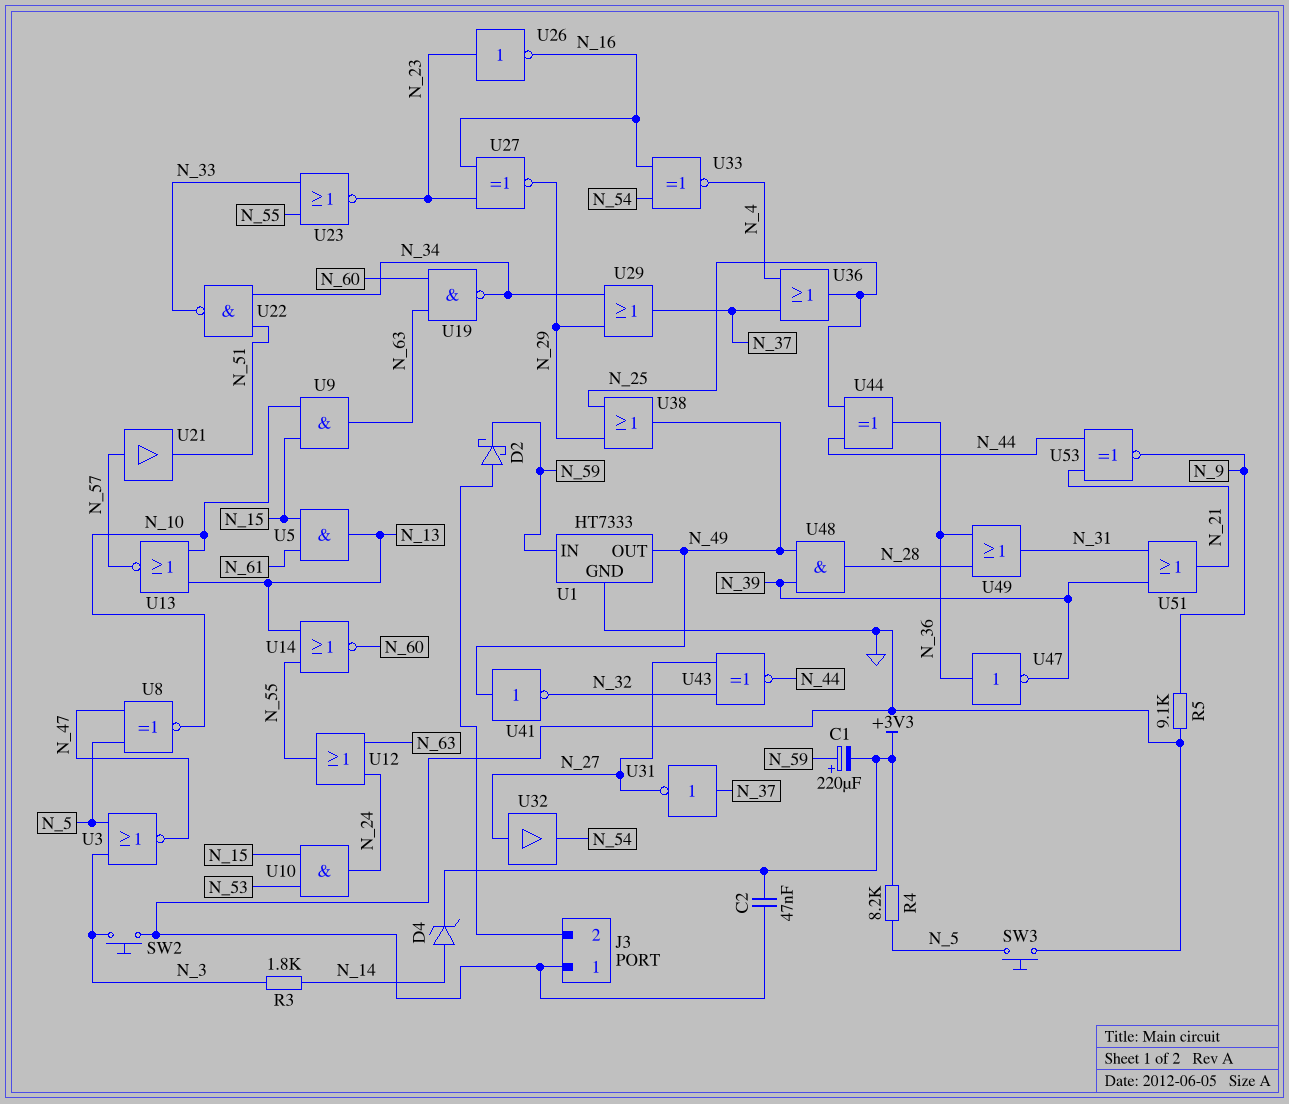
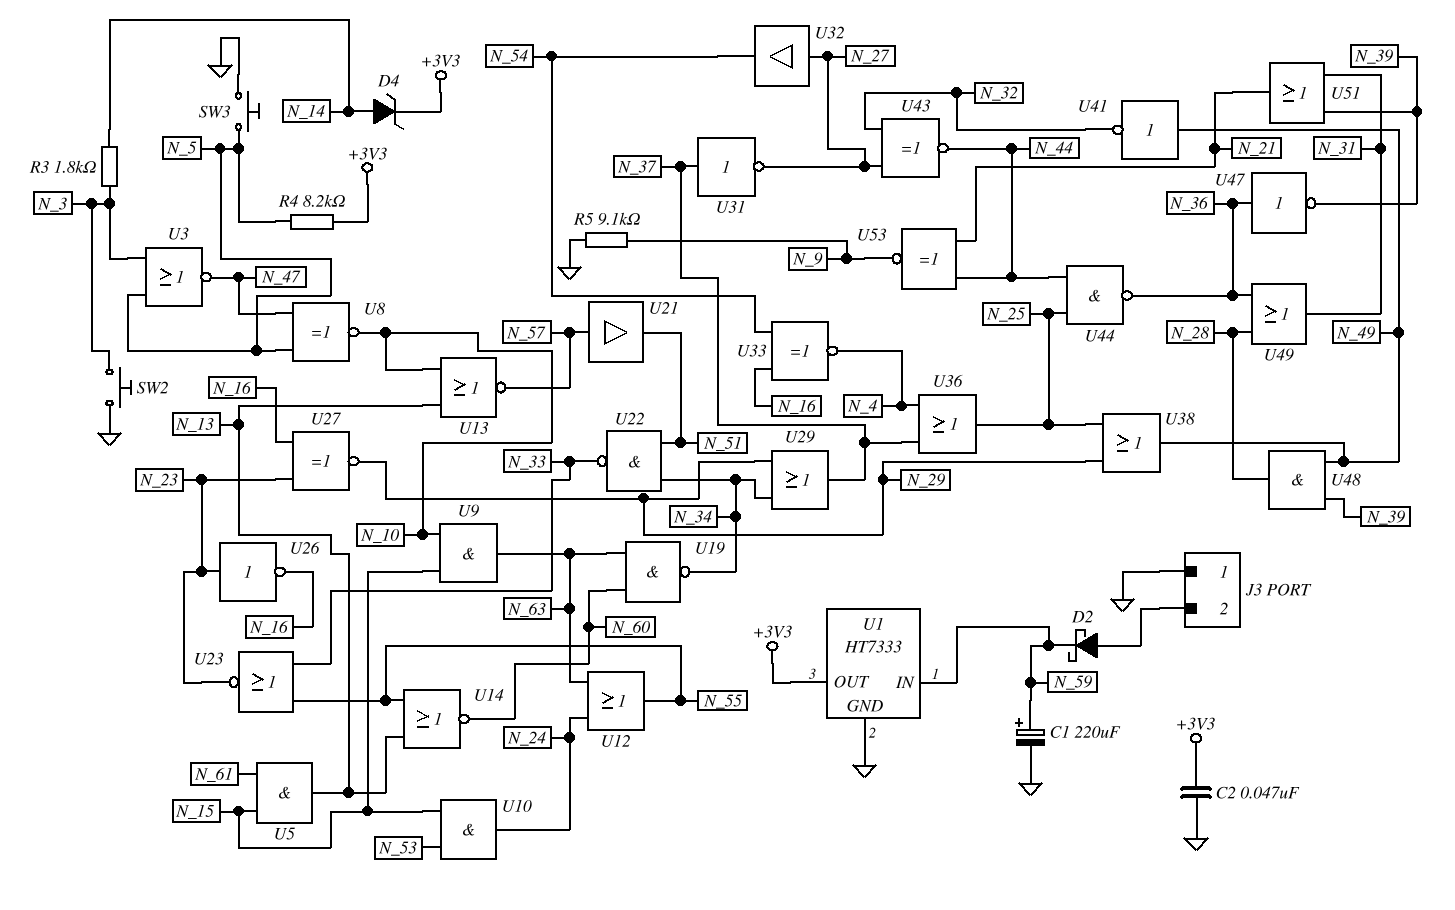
C1: 220uF (plus N_59, minus +3V3) -> 220uF (plus N_59, minus GND)
U1 pin OUT: N_49 -> +3V3
U44: XOR (in N_25, in N_44, out N_36) -> NAND (in N_25, in N_44, out N_36)

